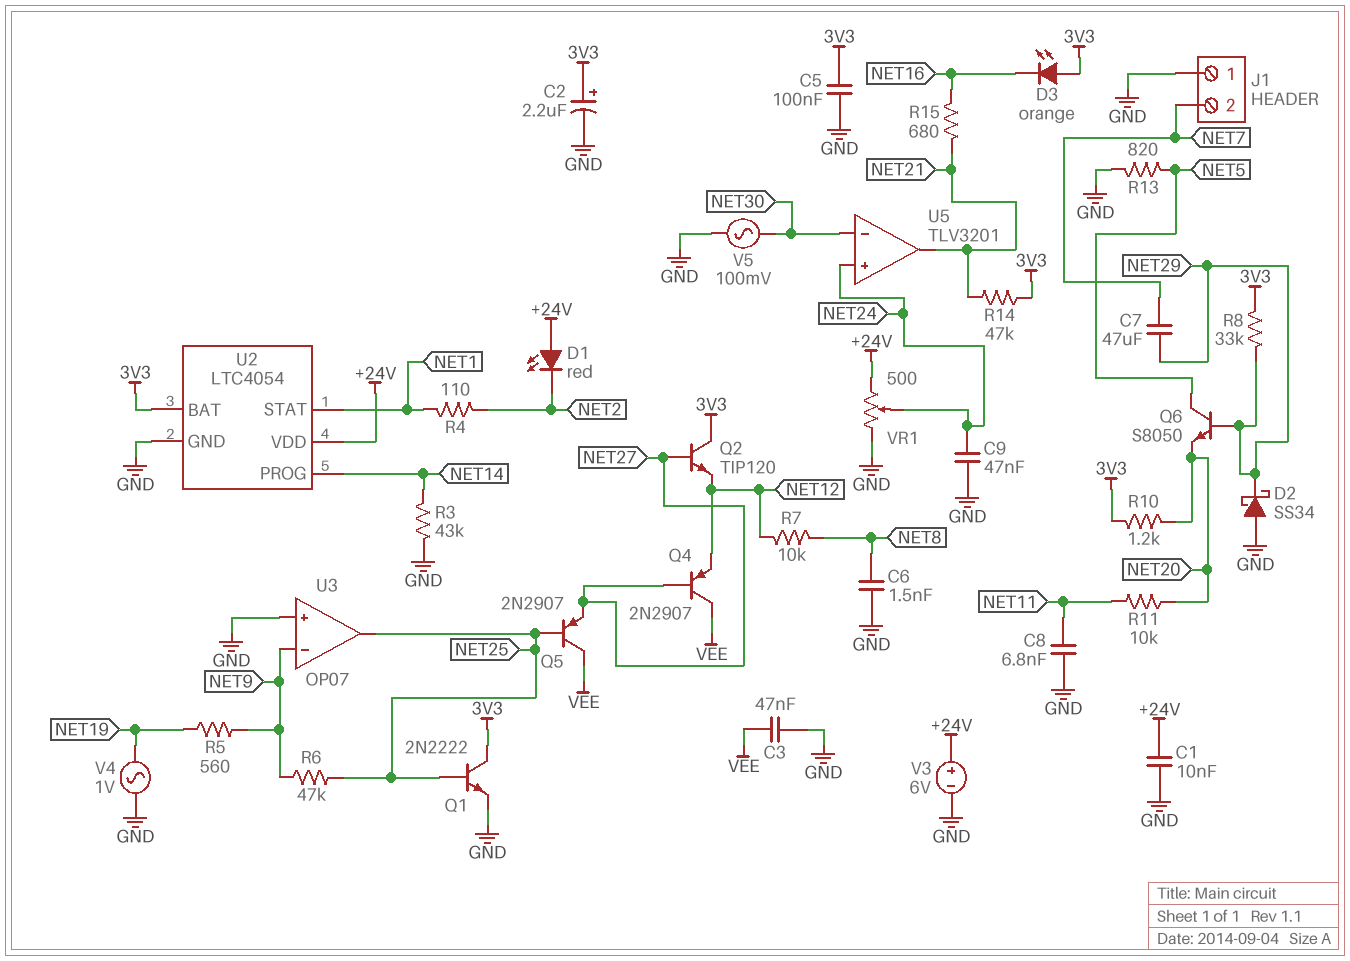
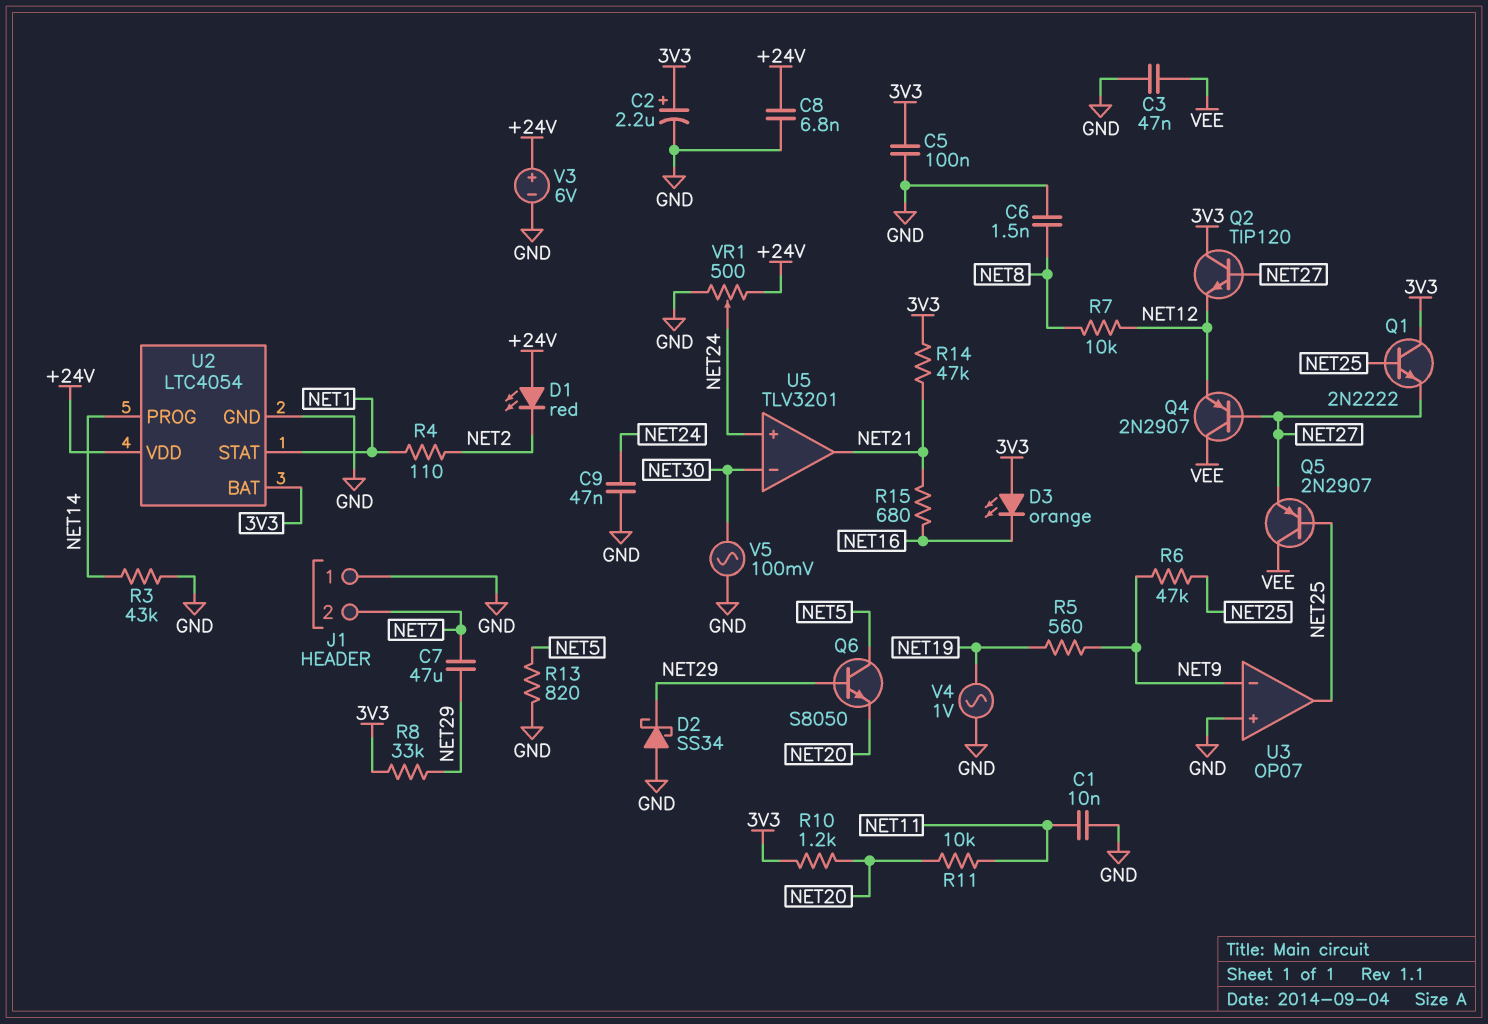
C1: 10nF (+24V, GND) -> 10nF (GND, NET11)
C8: 6.8nF (GND, NET11) -> 6.8nF (+24V, GND)
Q1: NPN 2N2222 (B NET25, C 3V3, E GND) -> NPN 2N2222 (B NET25, C 3V3, E NET27)

